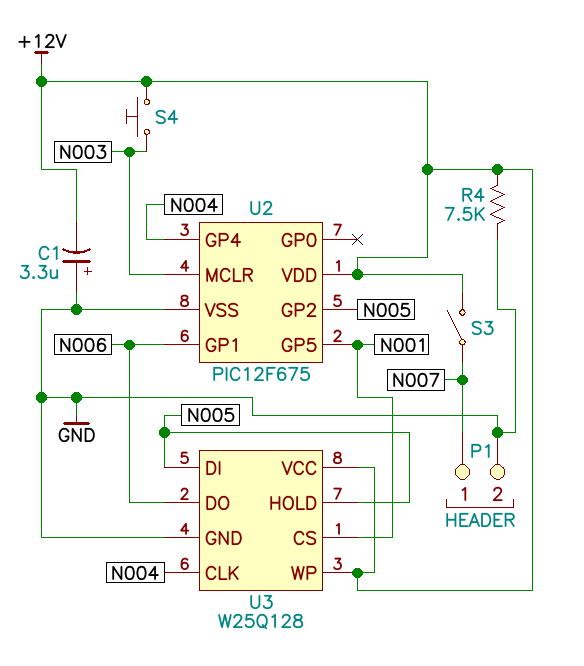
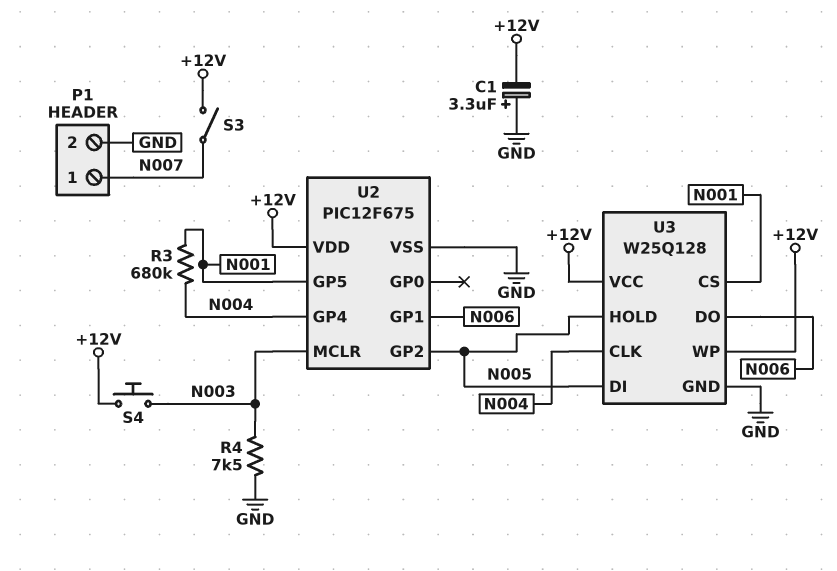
R3: none -> 680k (N001, N004)
R4: 7.5k (+12V, GND) -> 7.5k (GND, N003)

